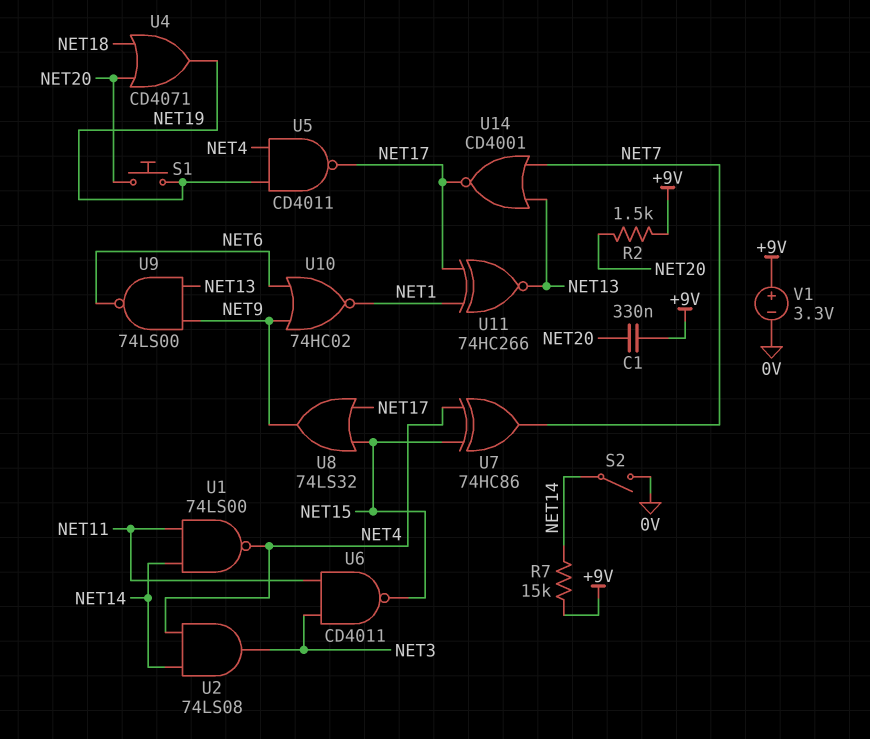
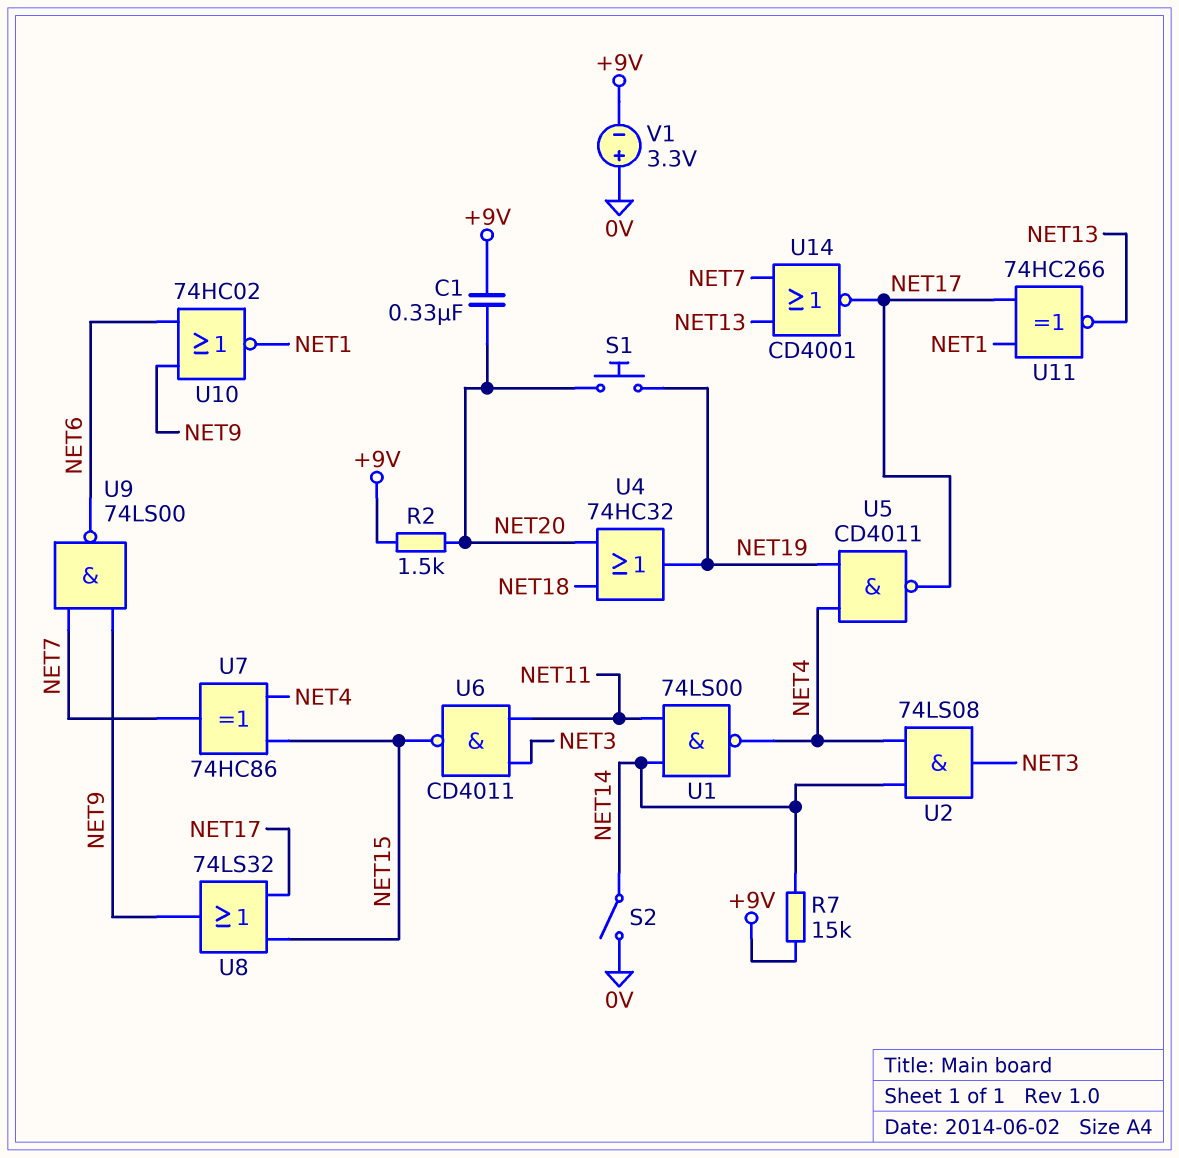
U4: OR CD4071 (in NET18, in NET20, out NET19) -> OR 74HC32 (in NET18, in NET20, out NET19)
U9: NAND 74LS00 (in NET9, in NET13, out NET6) -> NAND 74LS00 (in NET7, in NET9, out NET6)
V1: 3.3V (plus +9V, minus 0V) -> 3.3V (plus 0V, minus +9V)

